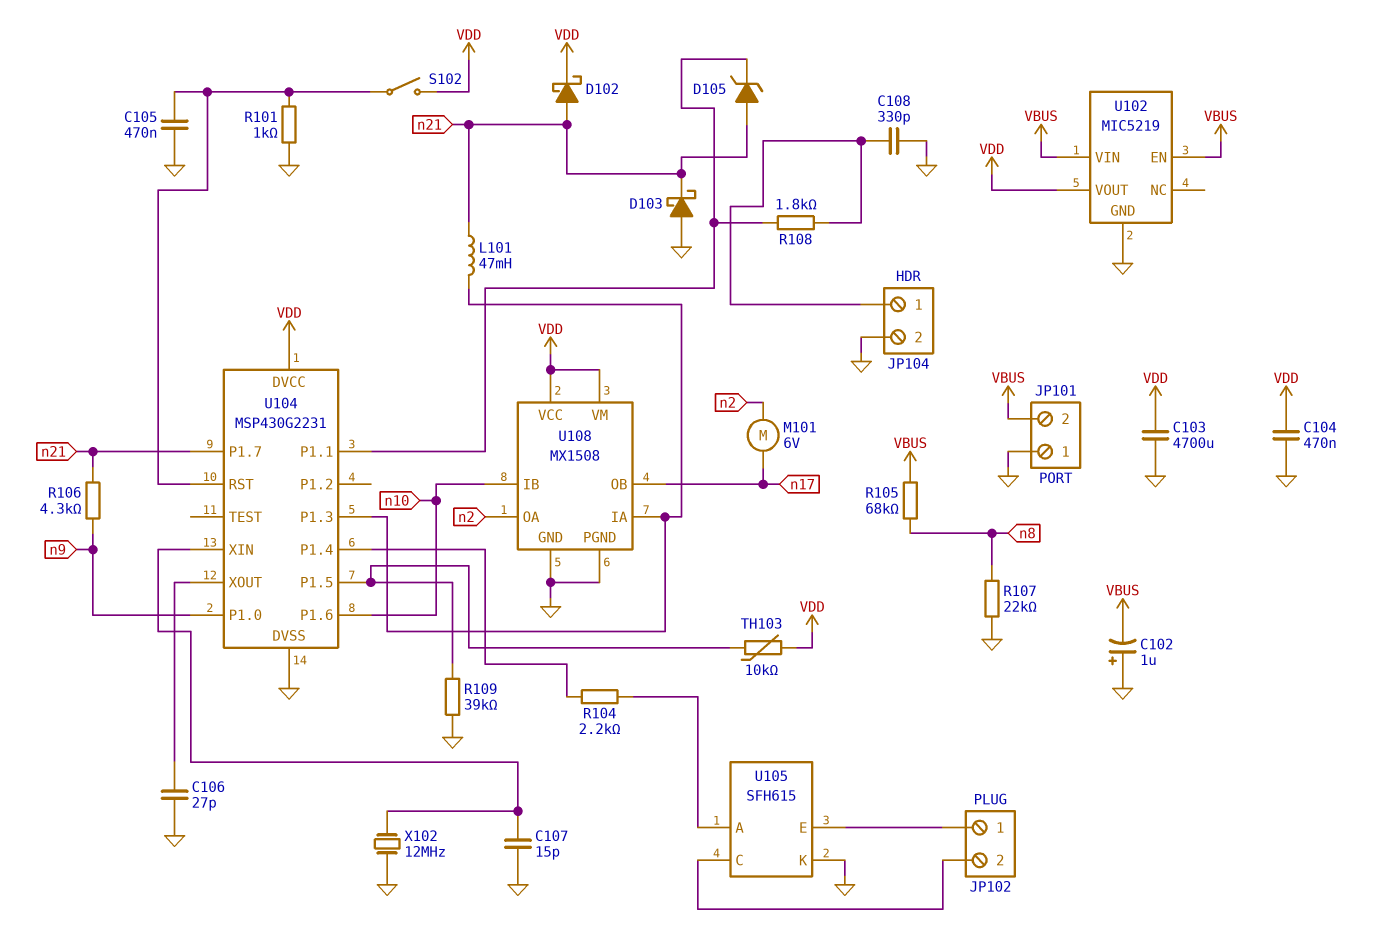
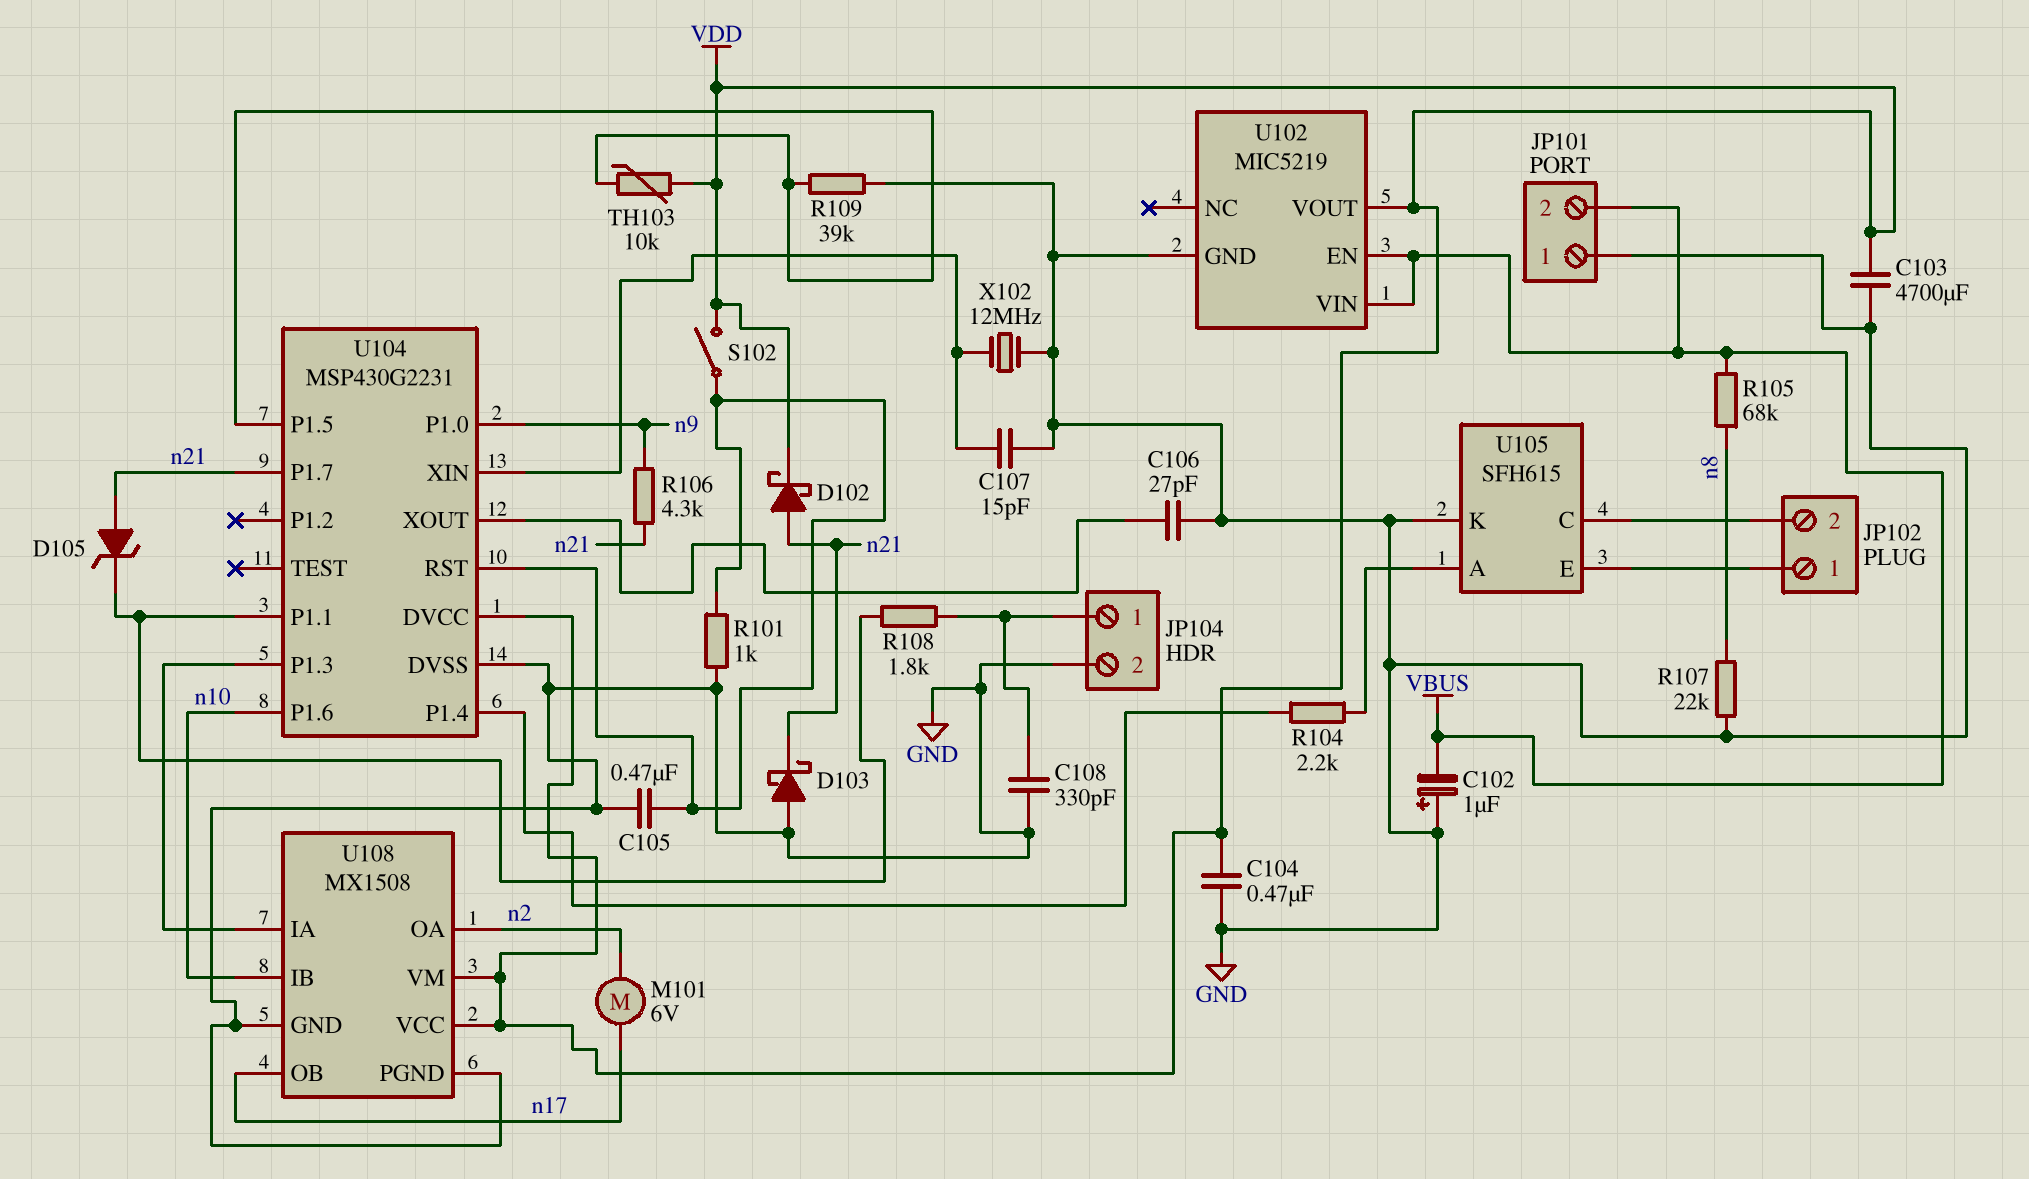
L101: 47mH (U104/P1.3, n21) -> none

